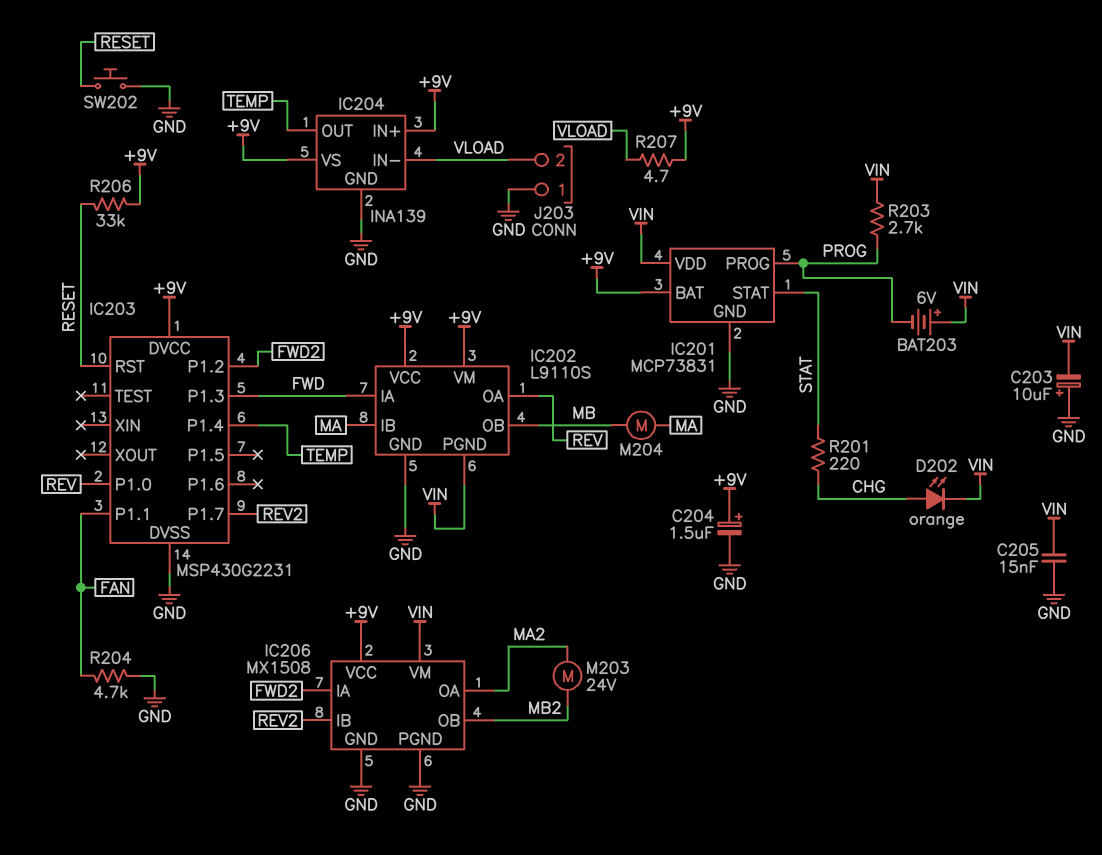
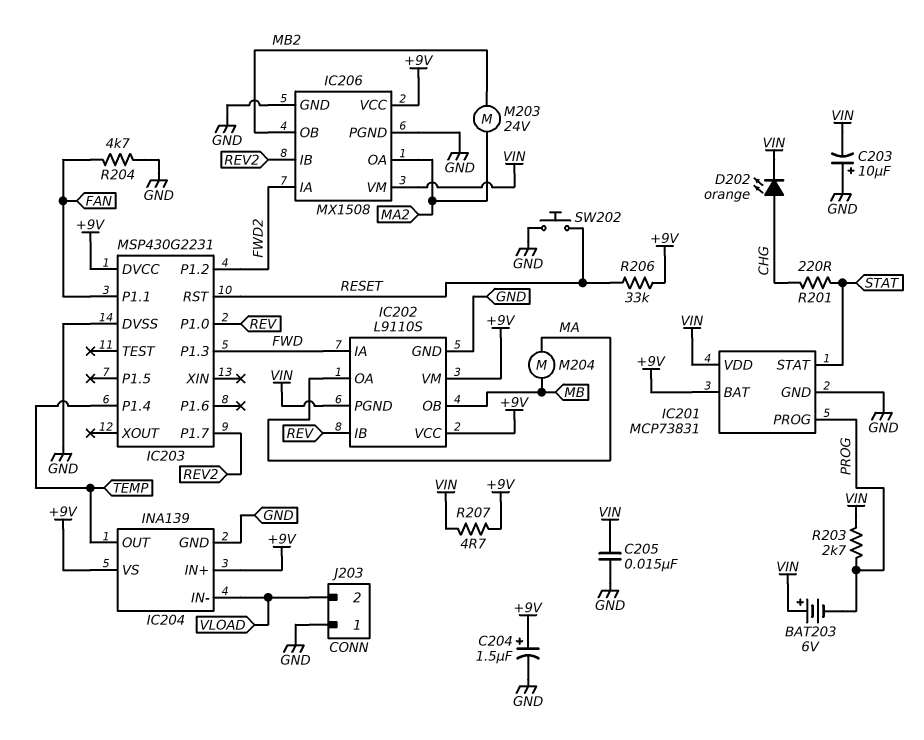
IC202 pin IB: MA -> REV
IC202 pin OA: REV -> MA
R207: 4.7 (+9V, VLOAD) -> 4.7 (+9V, VIN)

